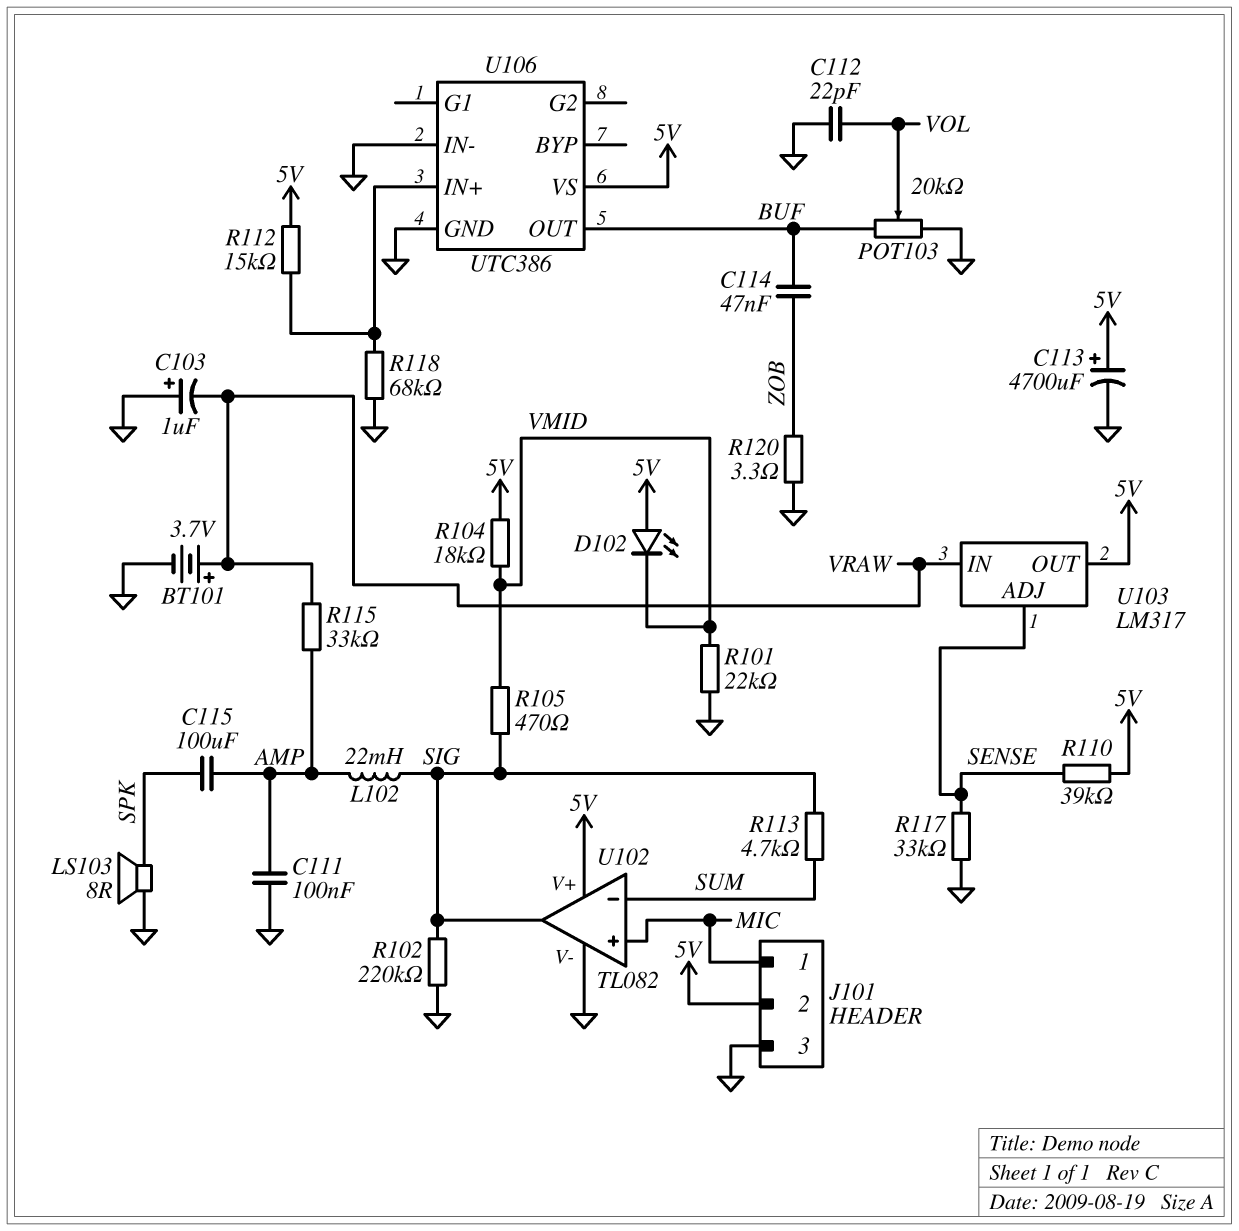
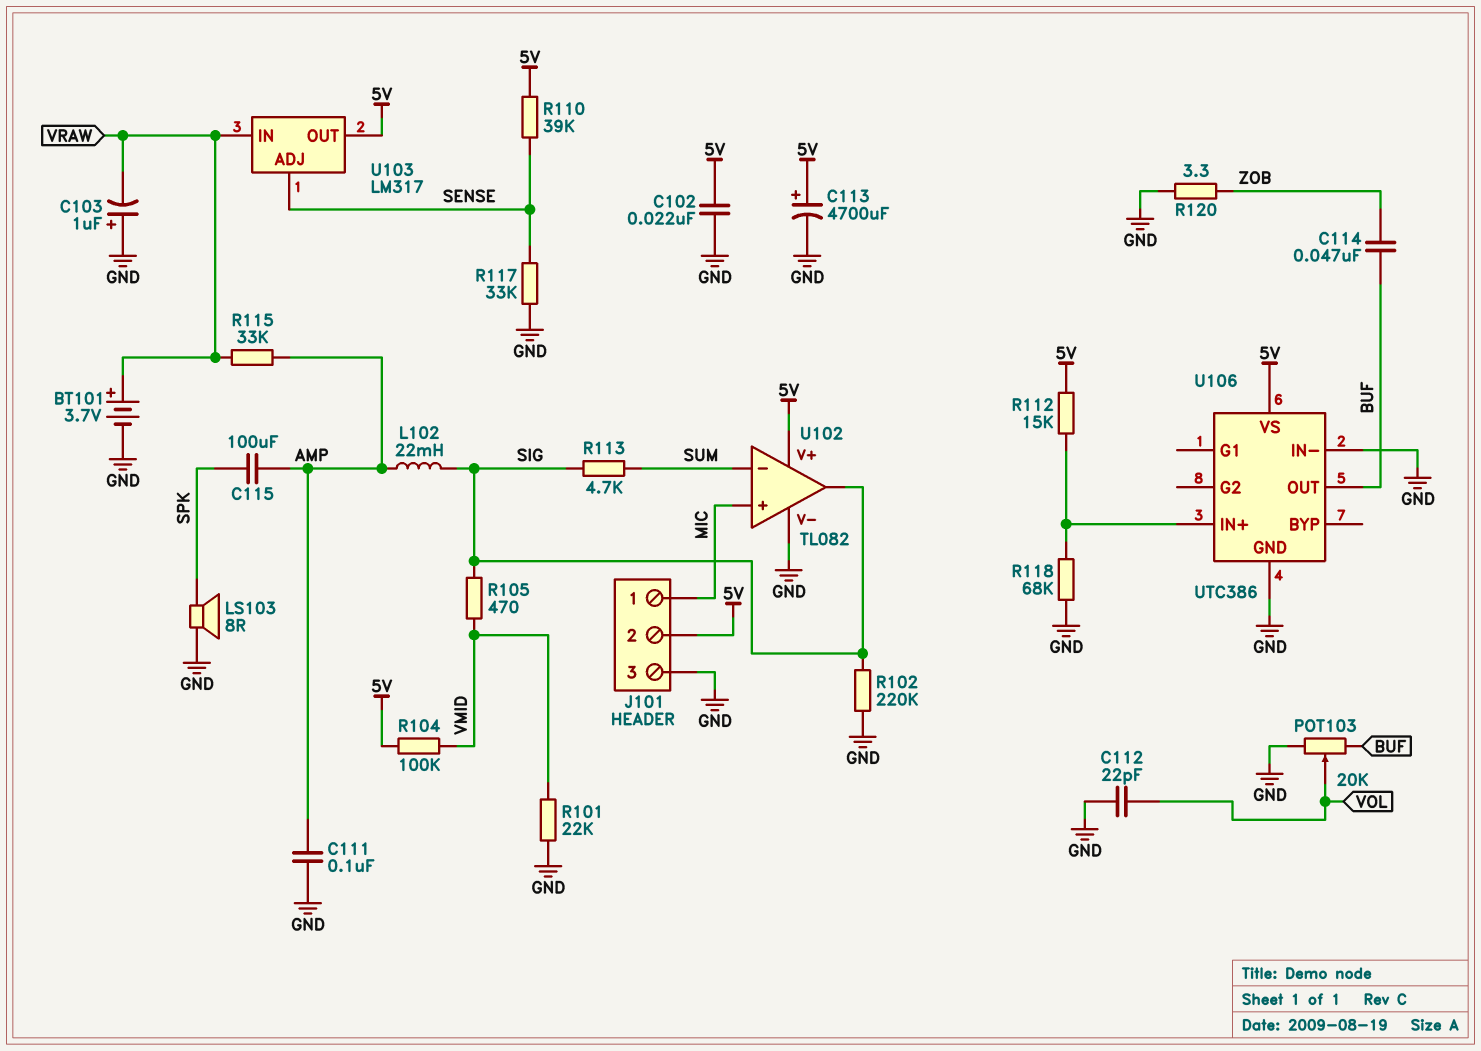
C102: none -> 22nF (5V, GND)
D102: LED (A 5V, K VMID) -> none
R104: 18k (5V, VMID) -> 100k (5V, VMID)

